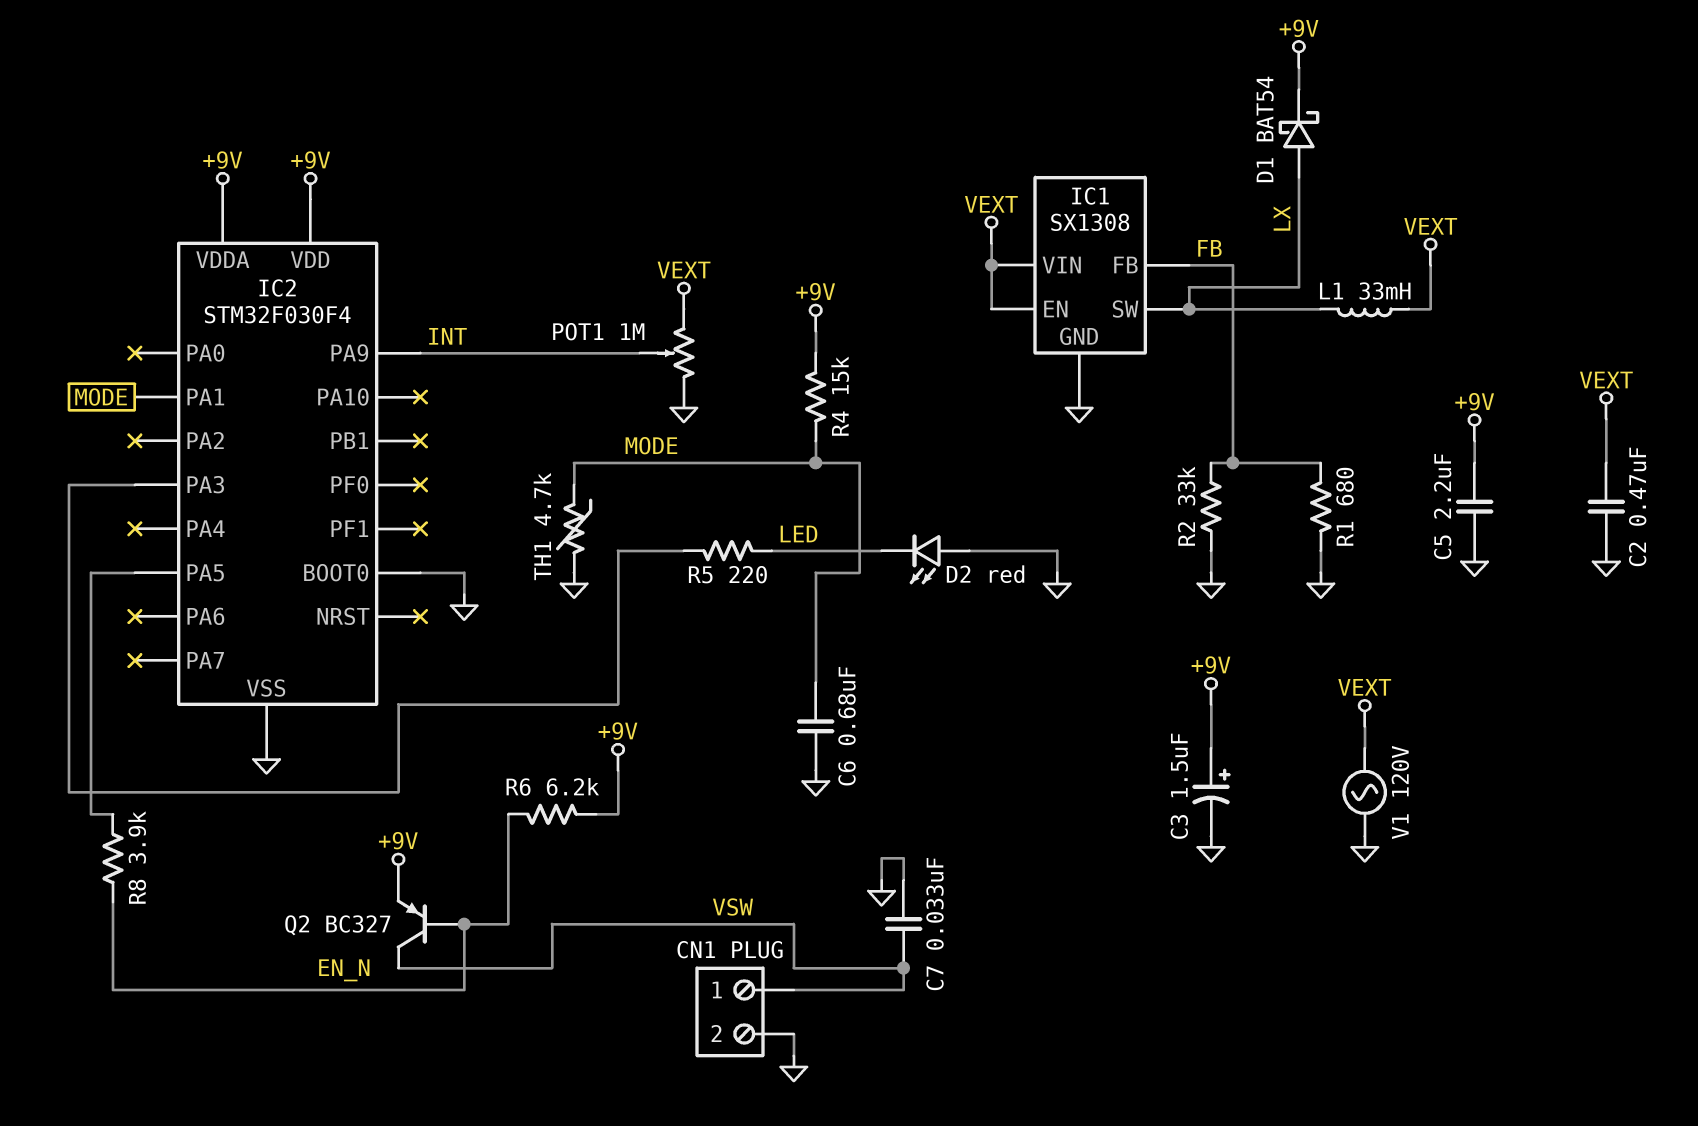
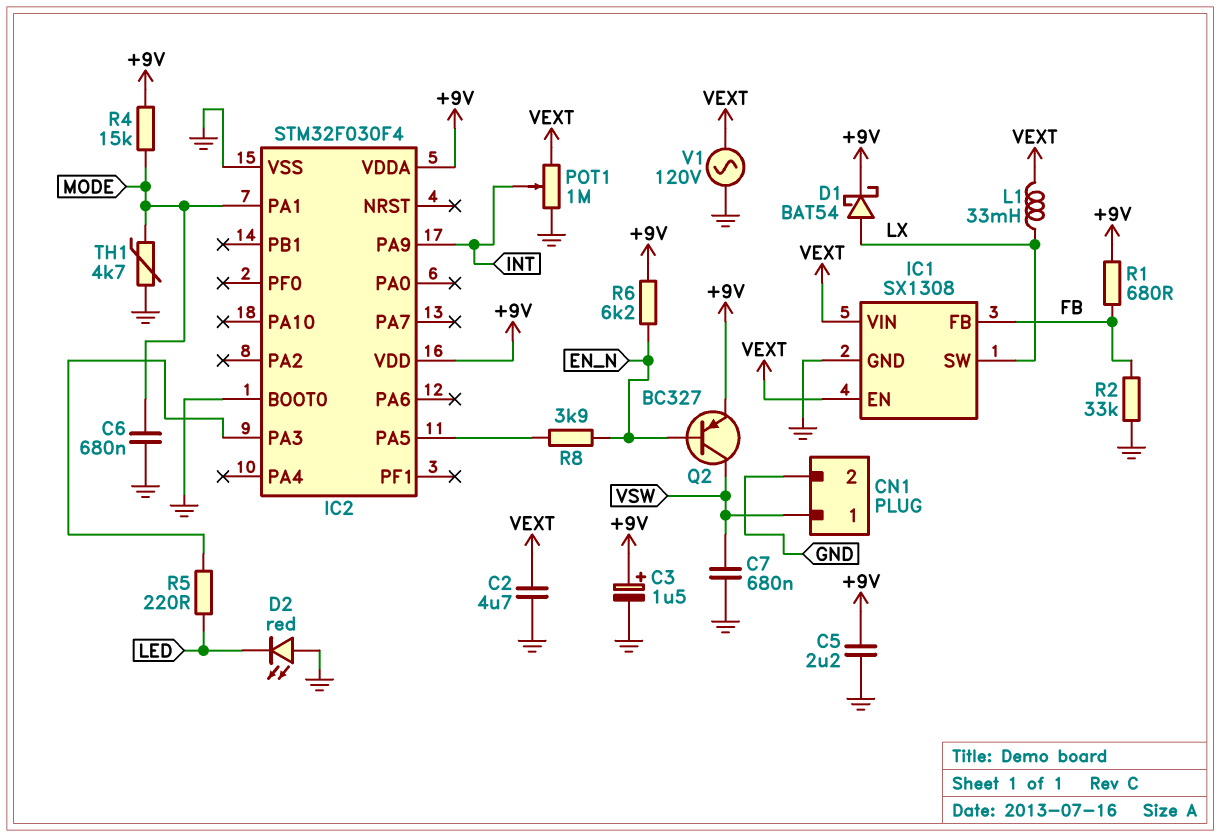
C2: 470nF (GND, VEXT) -> 4.7uF (GND, VEXT)
C7: 33nF (GND, VSW) -> 680nF (GND, VSW)
R1: 680 (FB, GND) -> 680 (+9V, FB)

